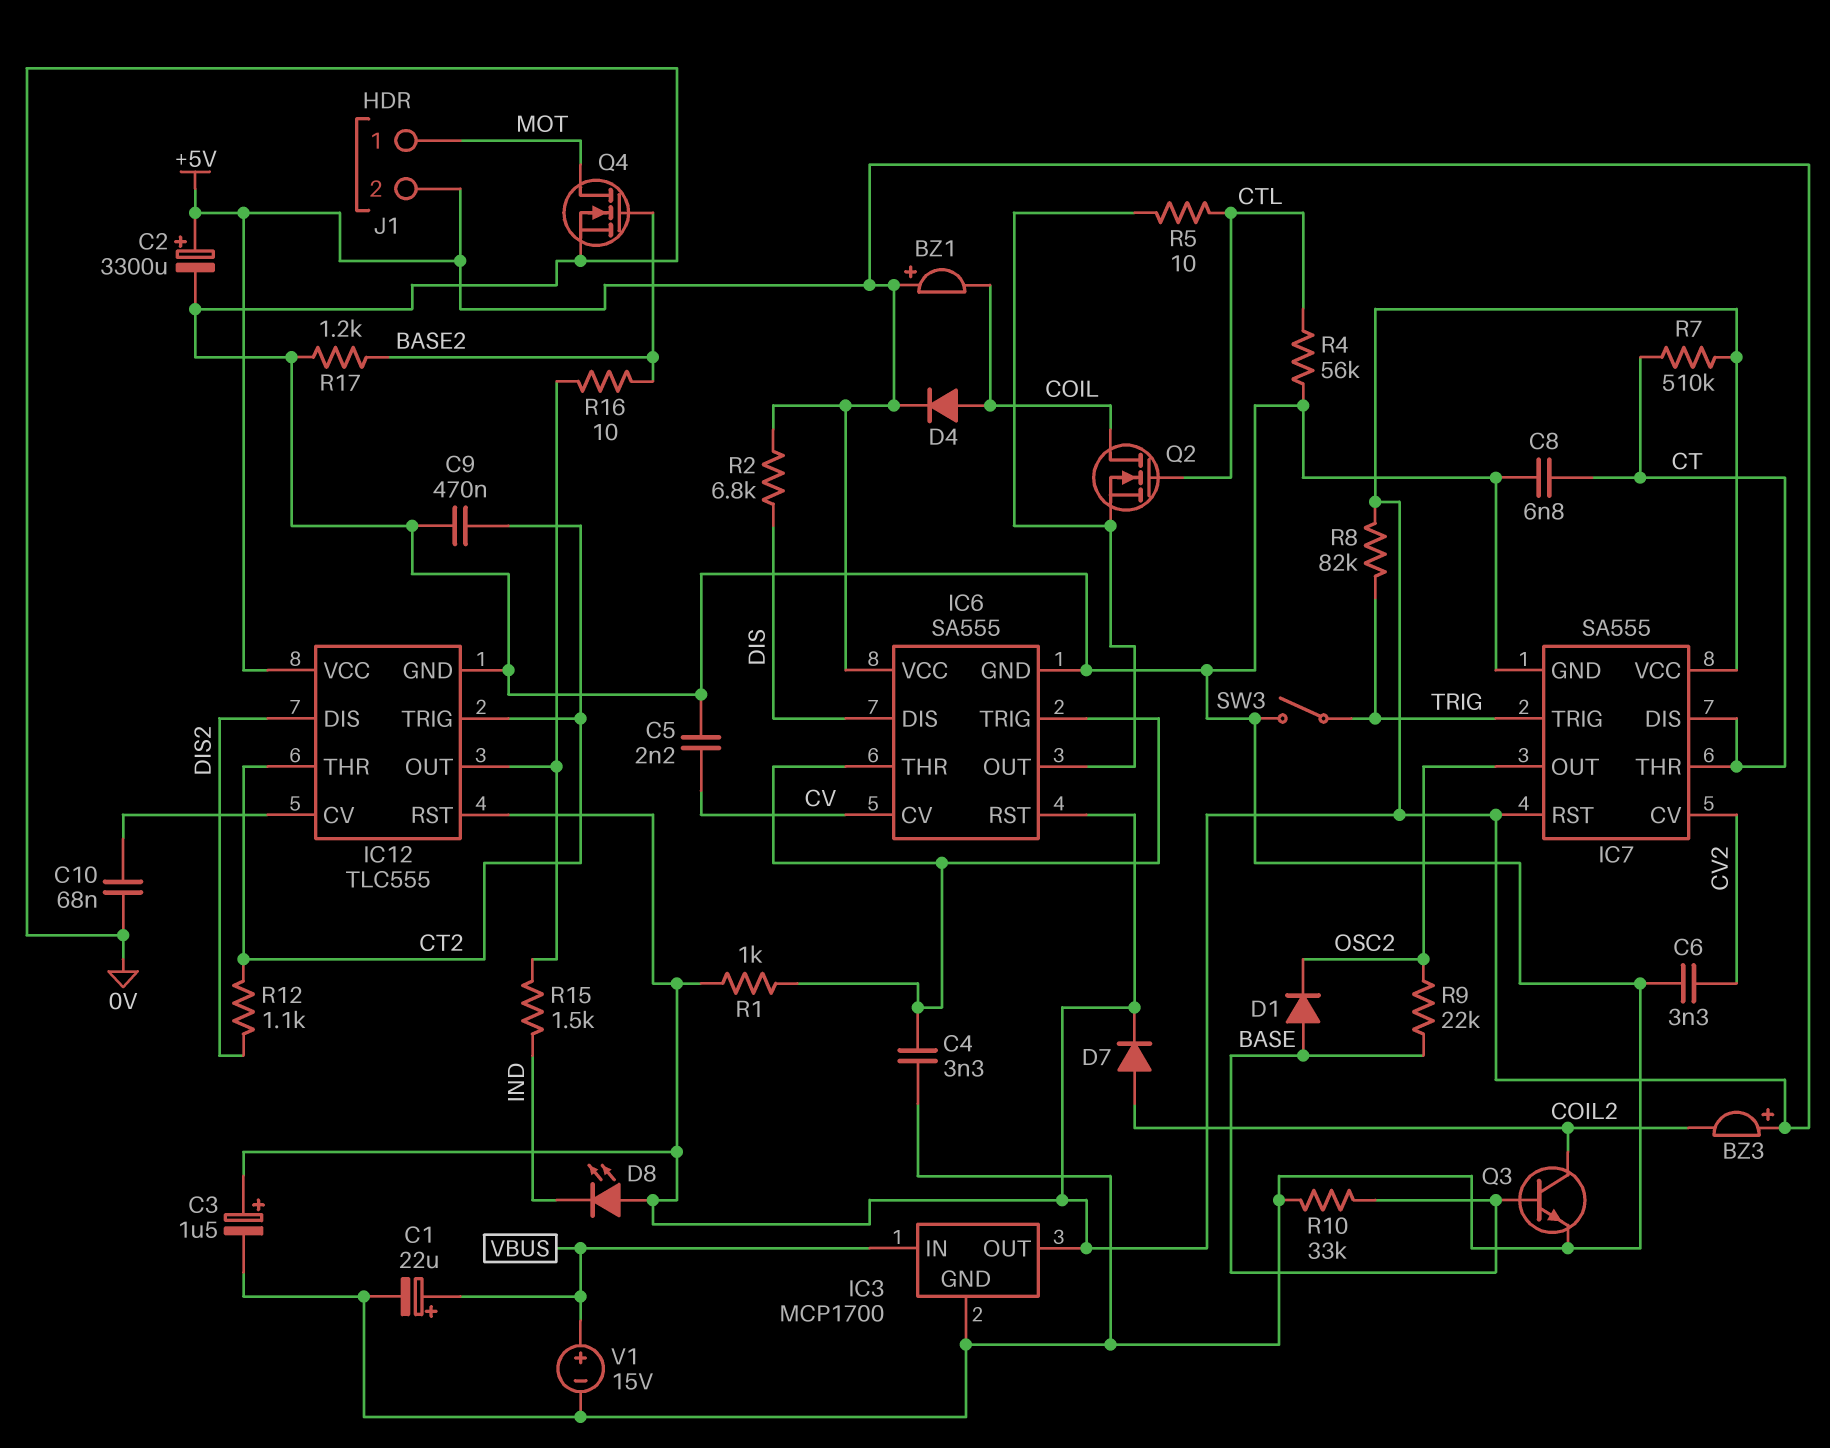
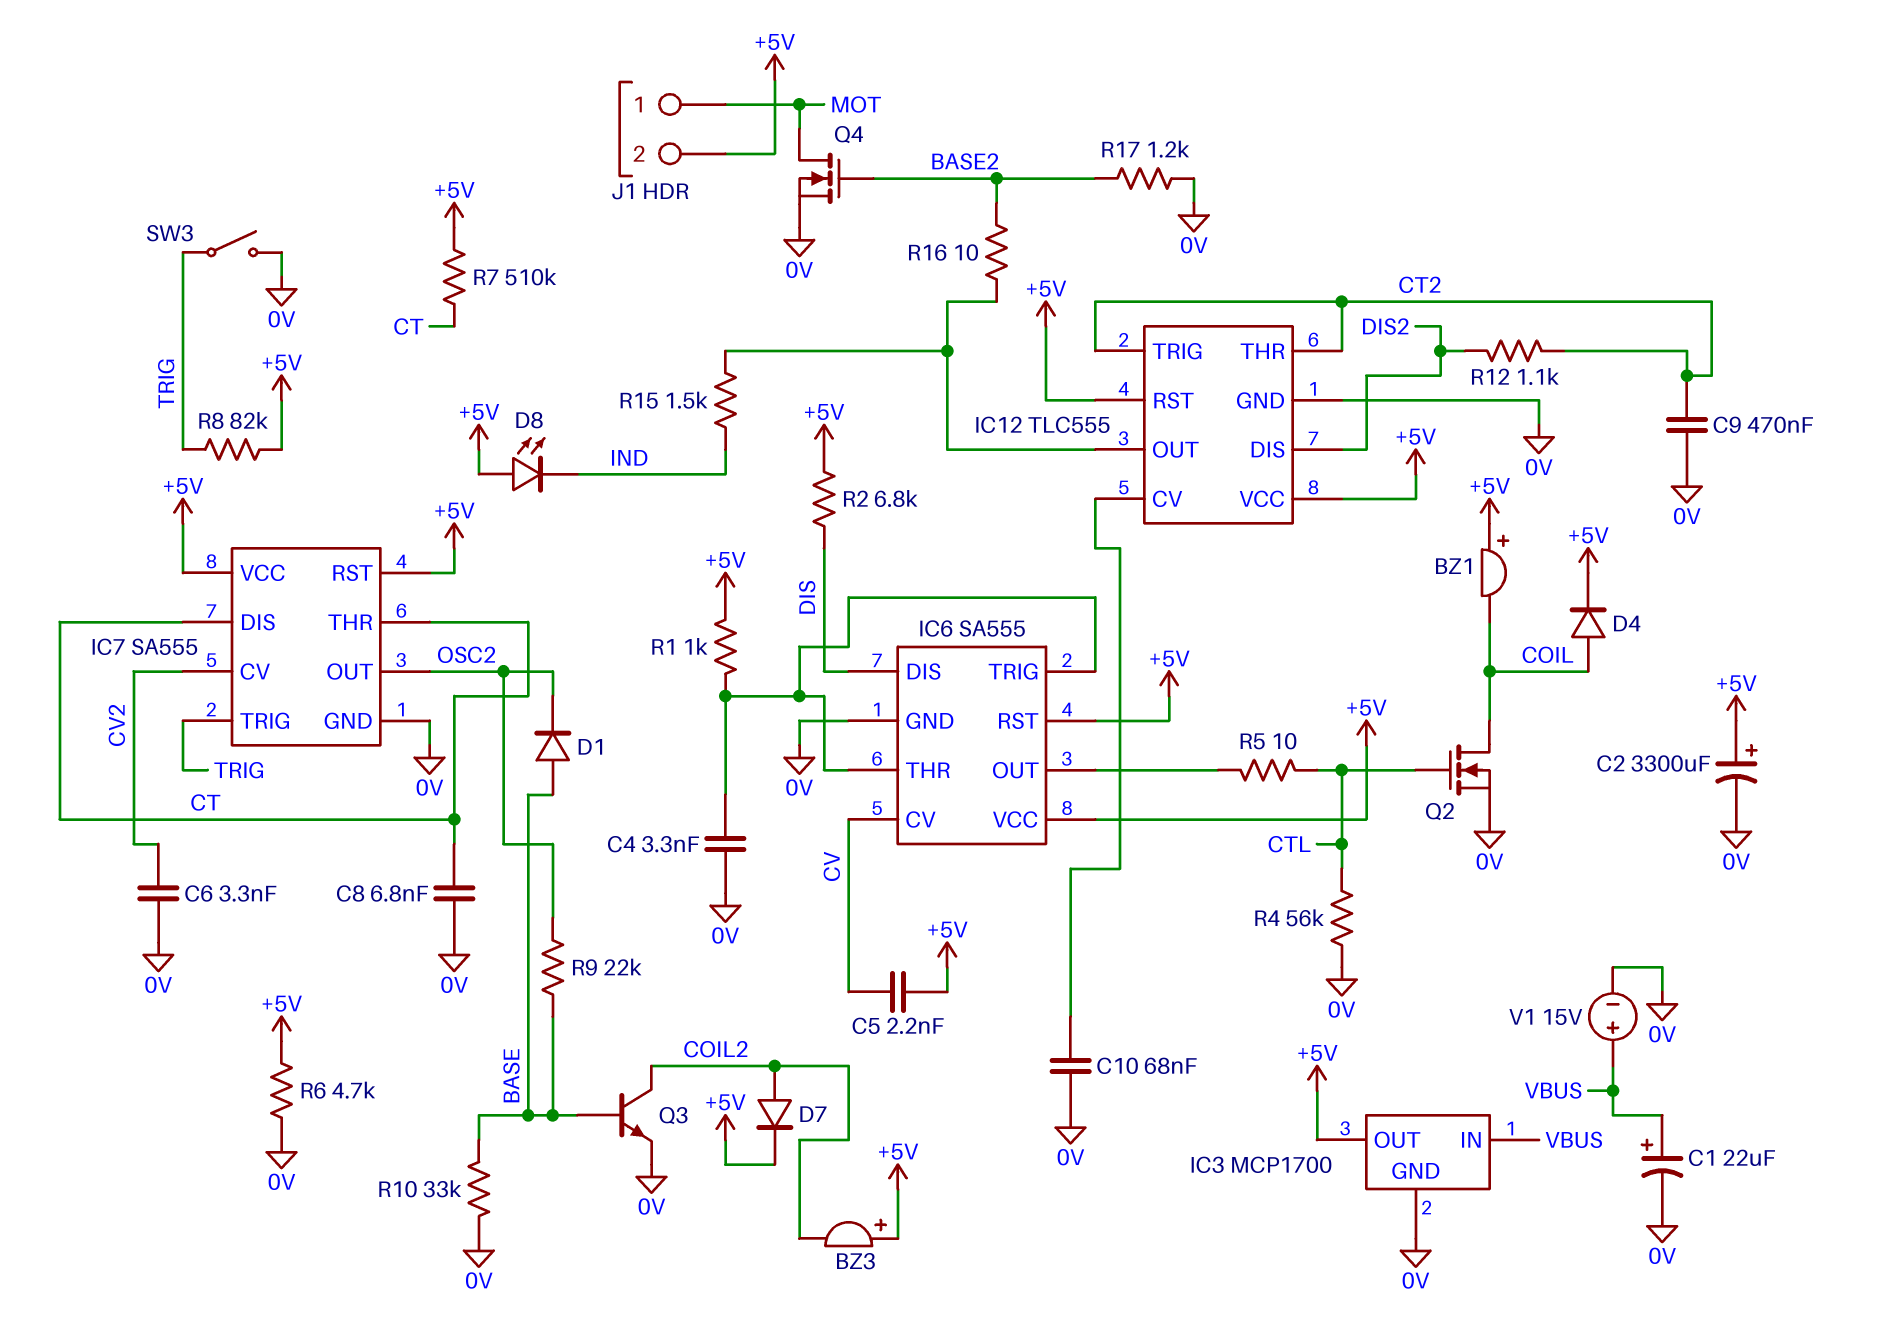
C3: 1.5uF (plus +5V, minus 0V) -> none
C5: 2.2nF (0V, CV) -> 2.2nF (+5V, CV)
Q2: NMOS (G CTL, D COIL, S IC6/OUT) -> NMOS (G CTL, D COIL, S 0V)
R6: none -> 4.7k (+5V, 0V)

